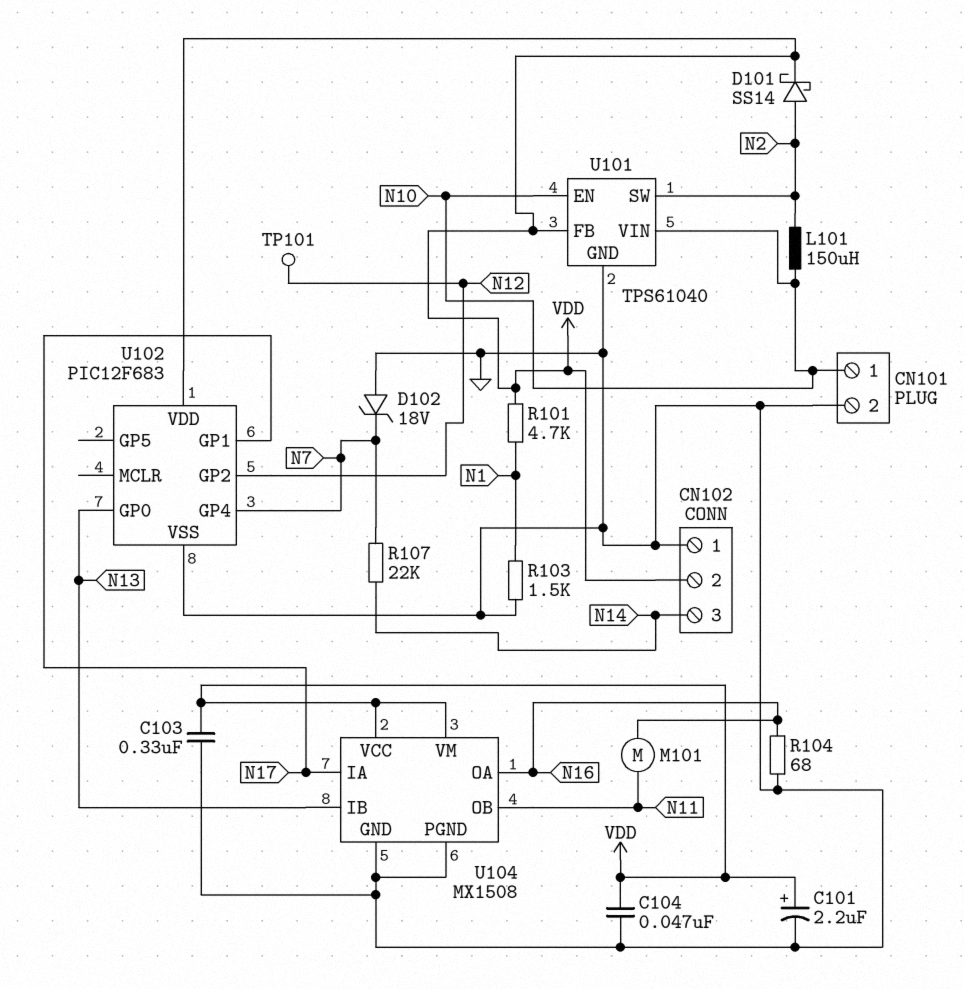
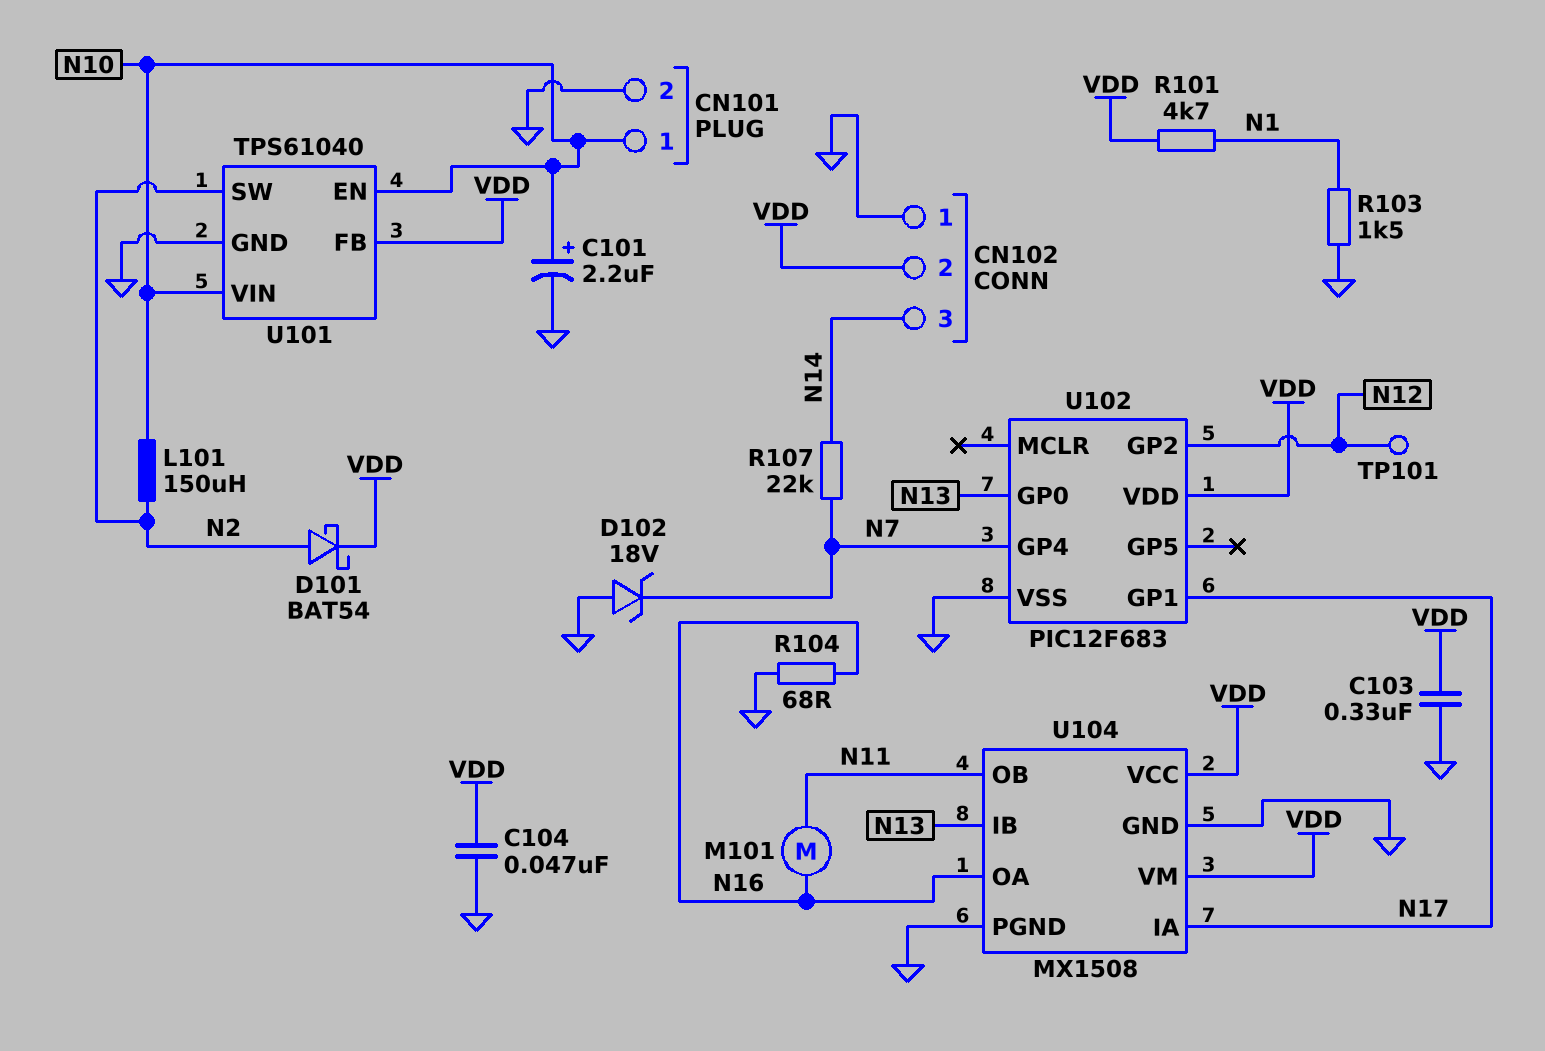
C101: 2.2uF (plus VDD, minus GND) -> 2.2uF (plus N10, minus GND)
D101: schottky SS14 (A N2, K VDD) -> schottky BAT54 (A N2, K VDD)

